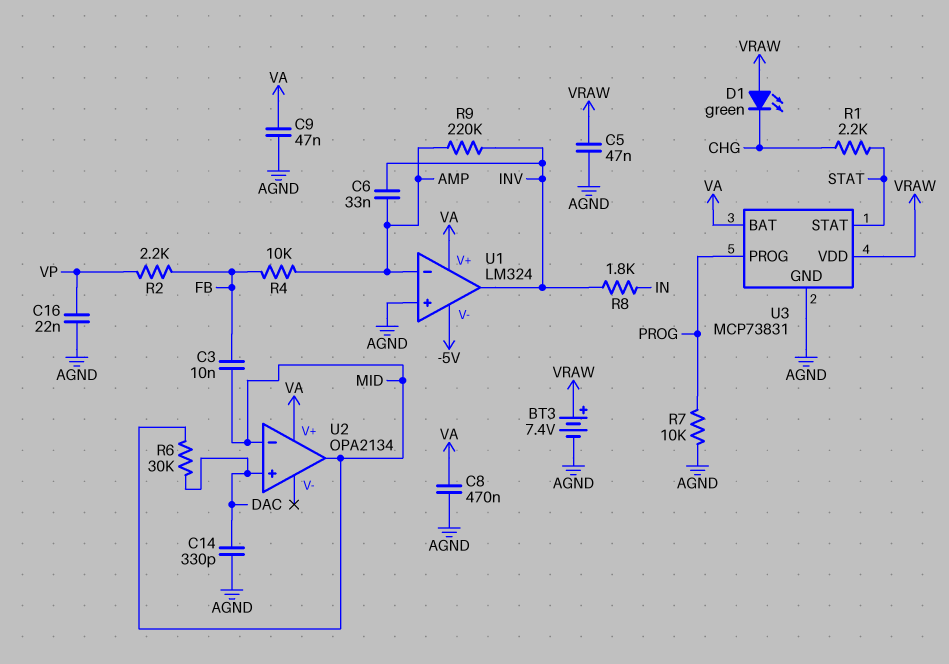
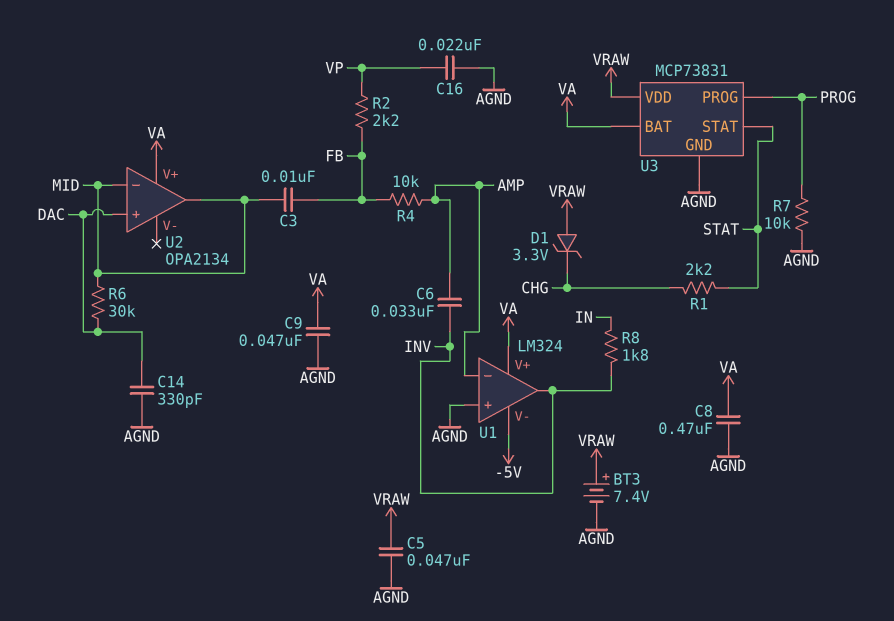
D1: LED green (A VRAW, K CHG) -> zener 3.3V (A VRAW, K CHG)
R9: 220k (AMP, INV) -> none

